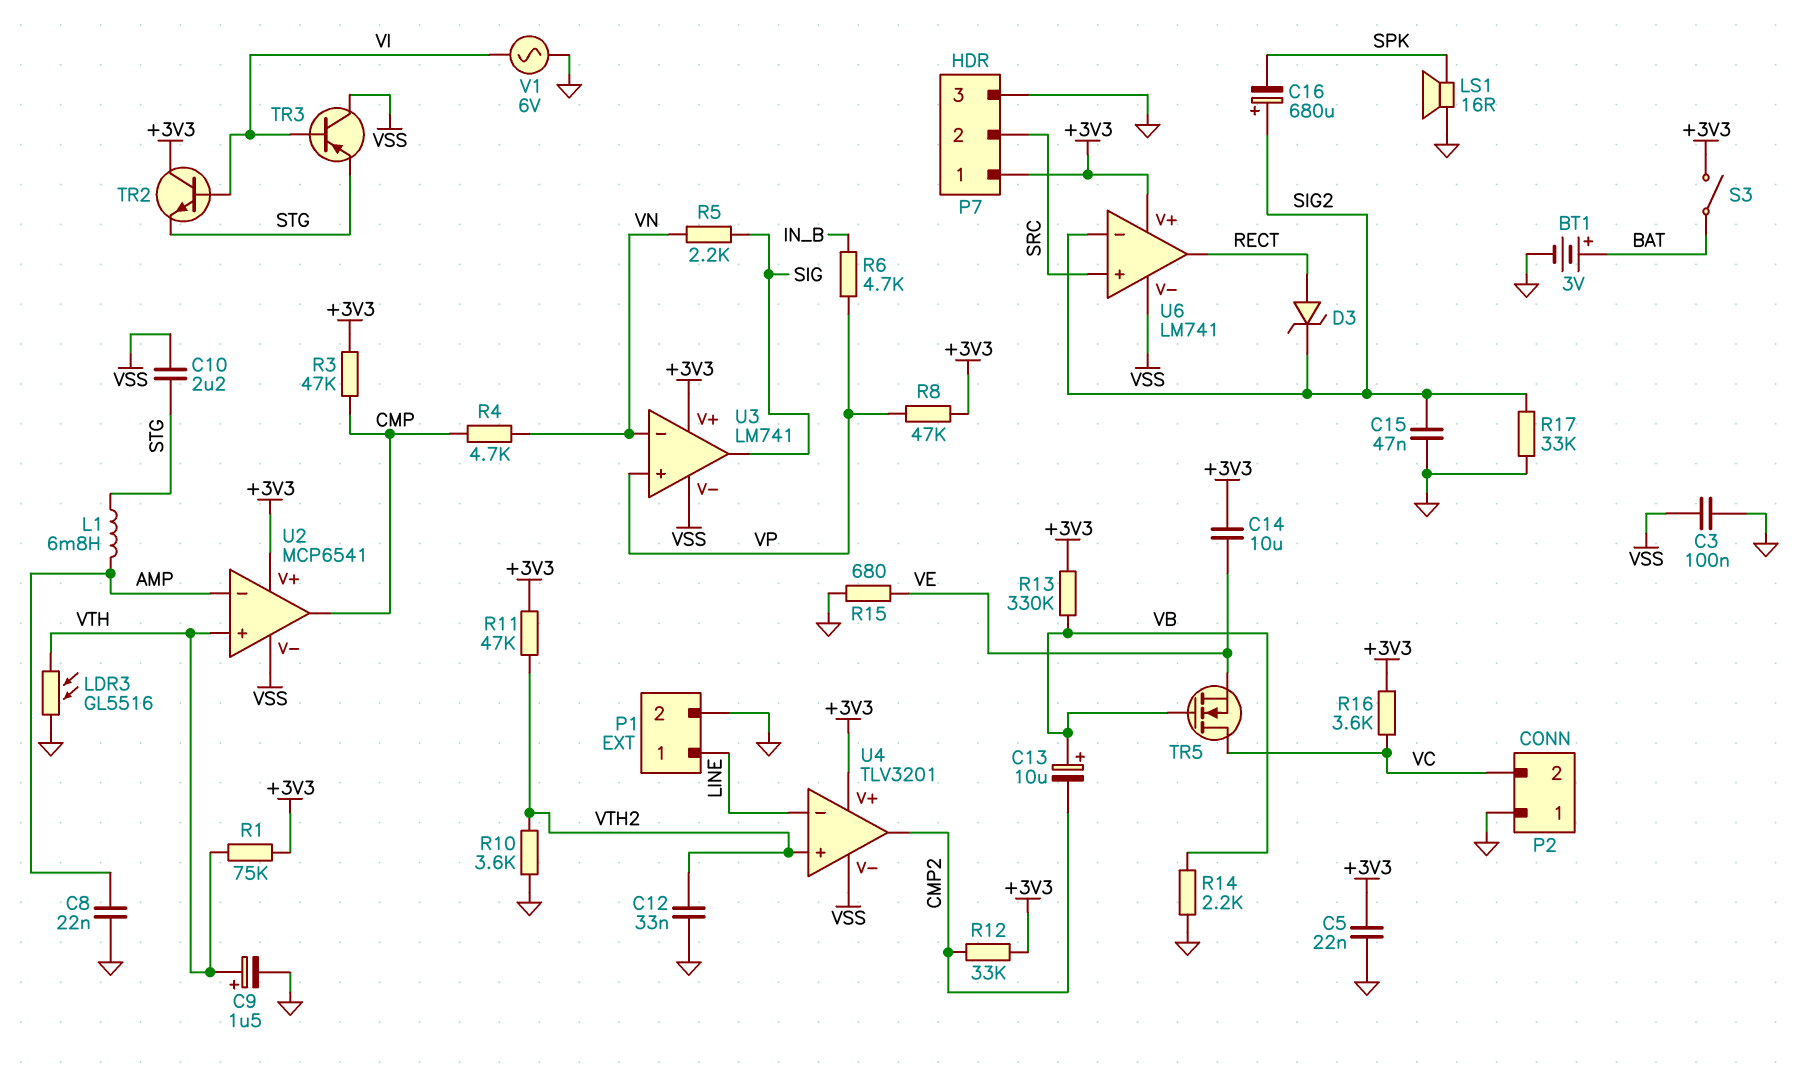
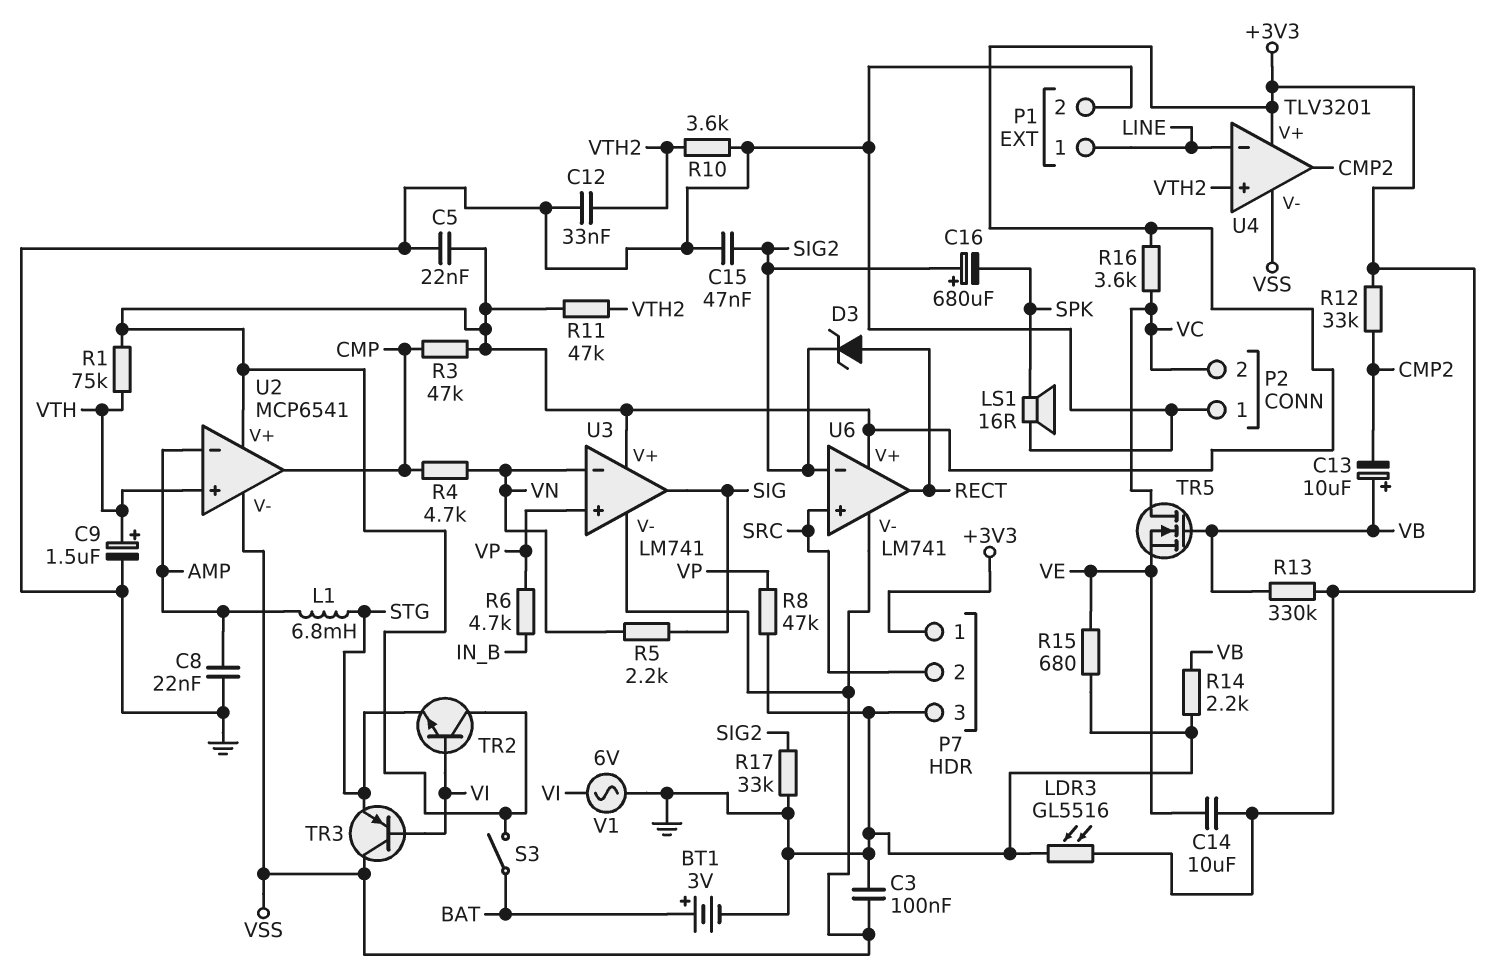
C10: 2.2uF (STG, VSS) -> none
LDR3: GL5516 (GND, VTH) -> GL5516 (+3V3, GND)
R8: 47k (+3V3, VP) -> 47k (GND, VP)

